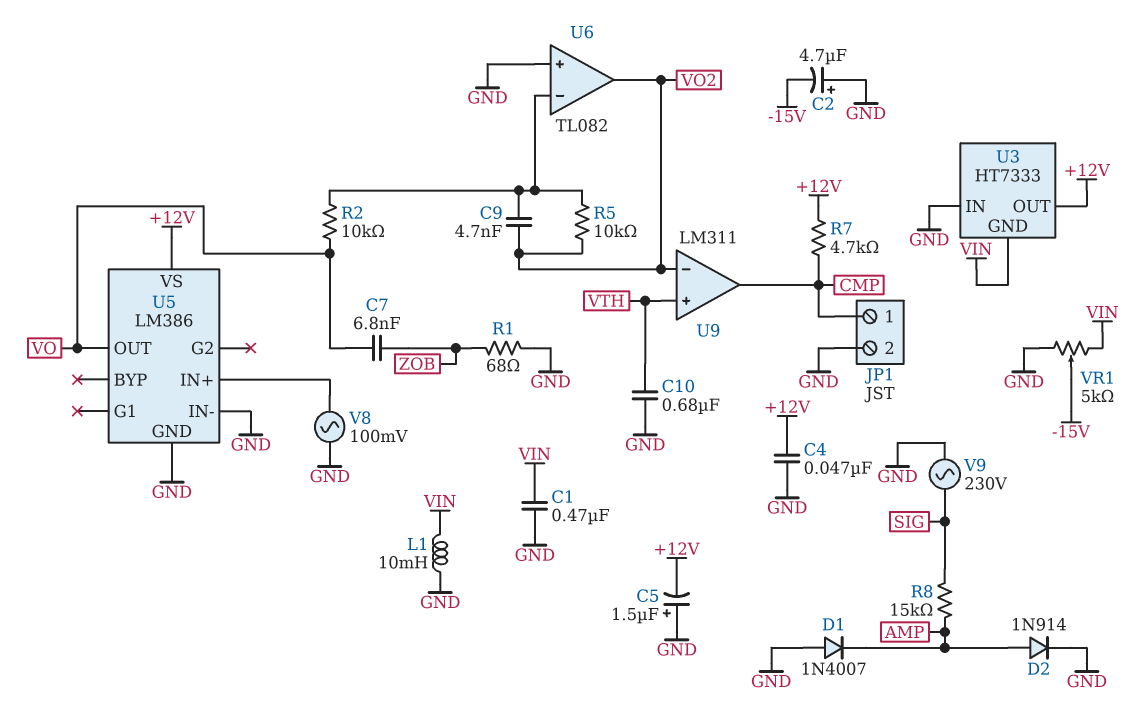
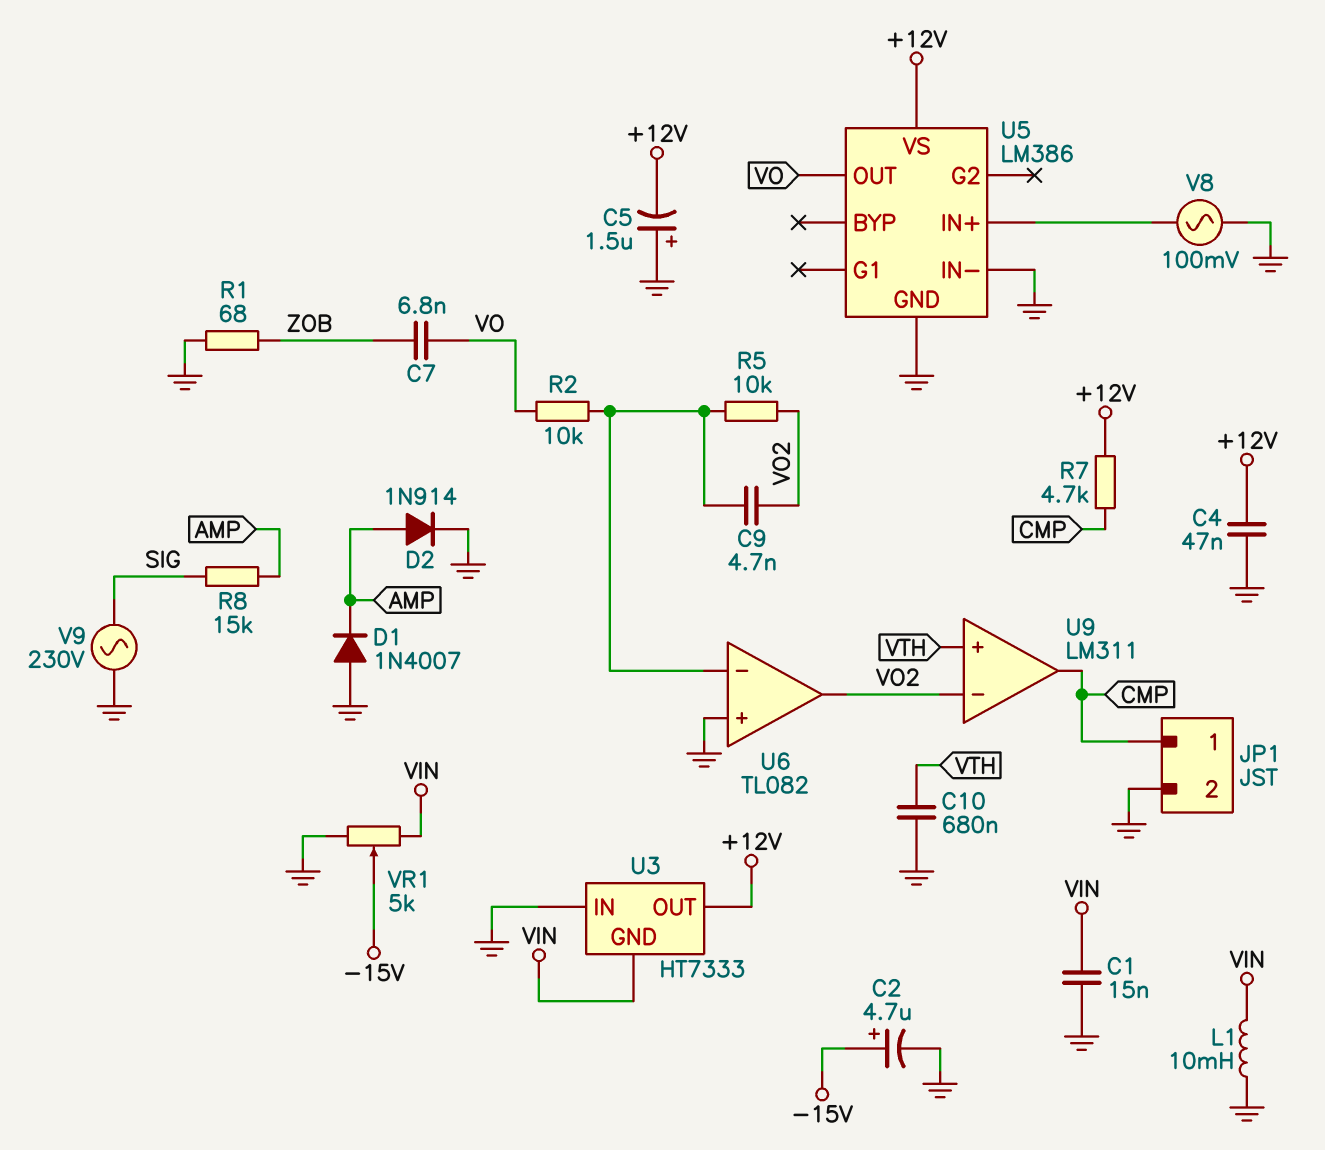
C1: 470nF (GND, VIN) -> 15nF (GND, VIN)
C2: 4.7uF (plus GND, minus -15V) -> 4.7uF (plus -15V, minus GND)

